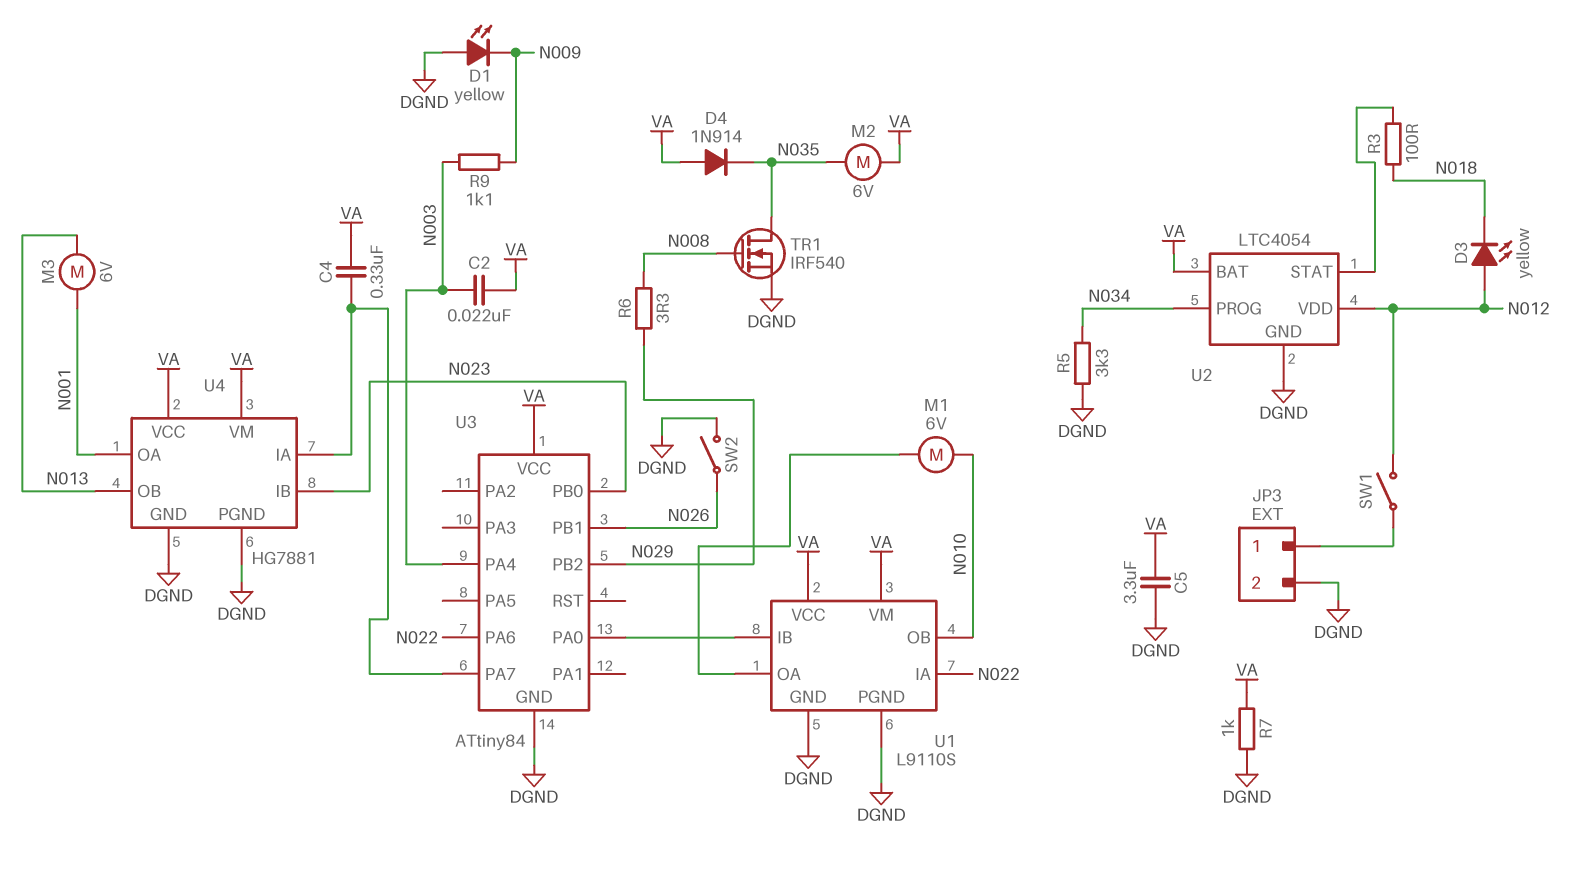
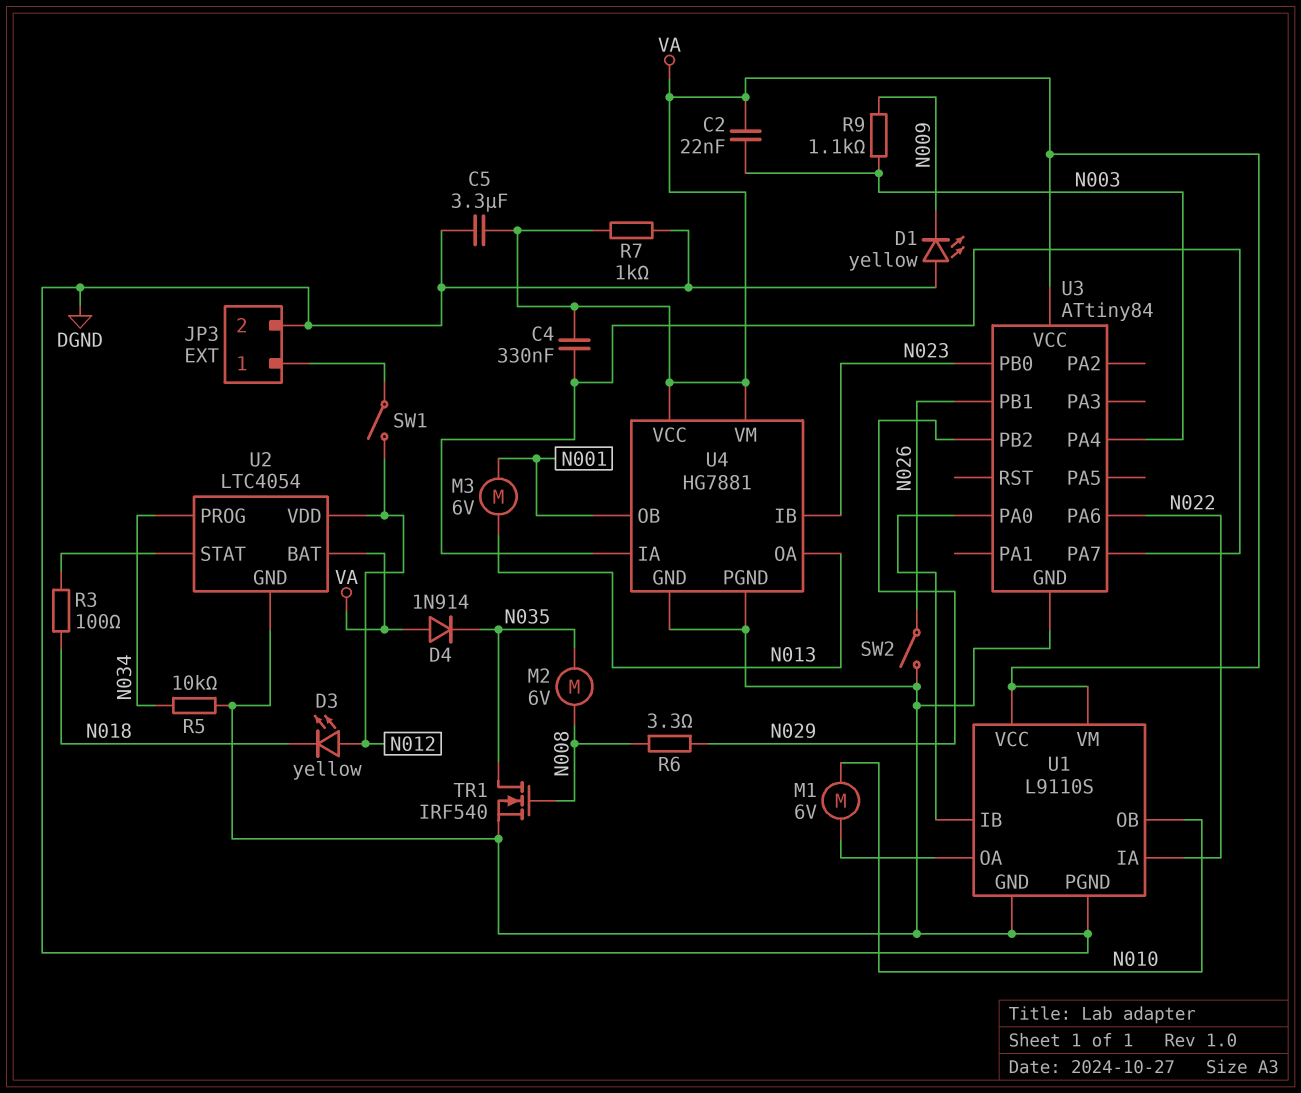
M2: motor 6V (N035, VA) -> motor 6V (N008, N035)
R5: 3.3k (DGND, N034) -> 10k (DGND, N034)
U4 pin OA: N001 -> N013
U4 pin OB: N013 -> N001

